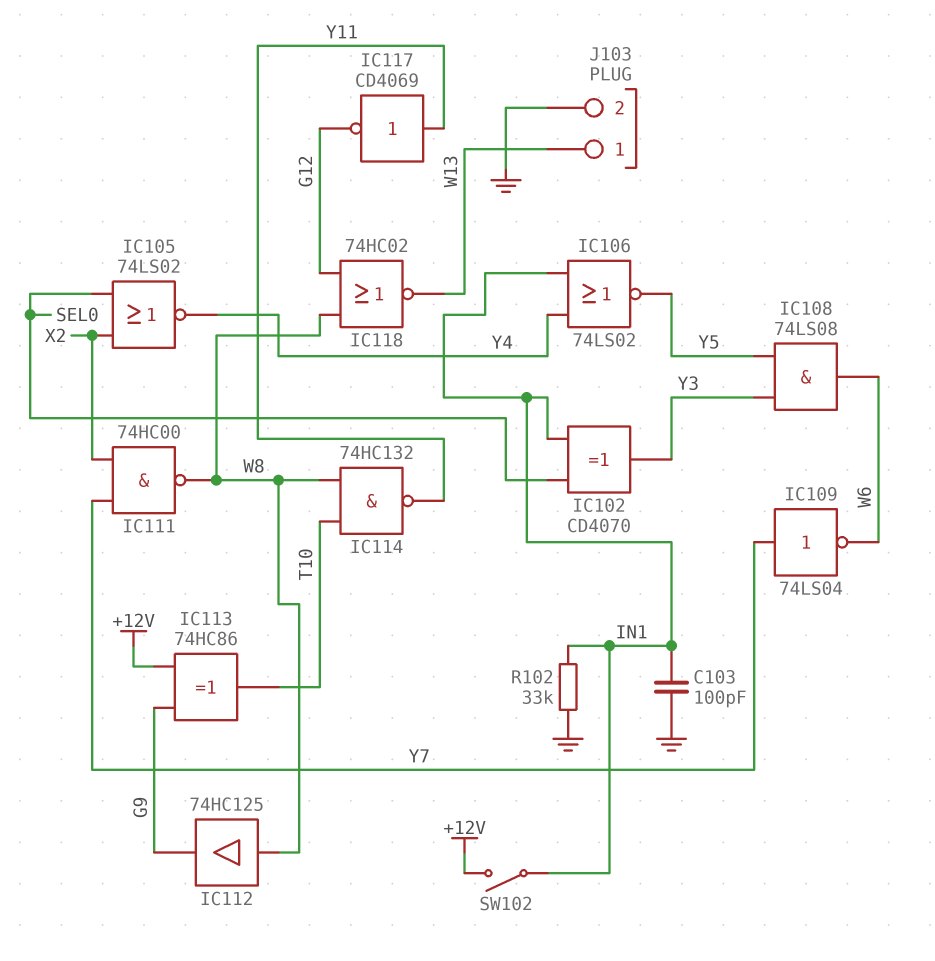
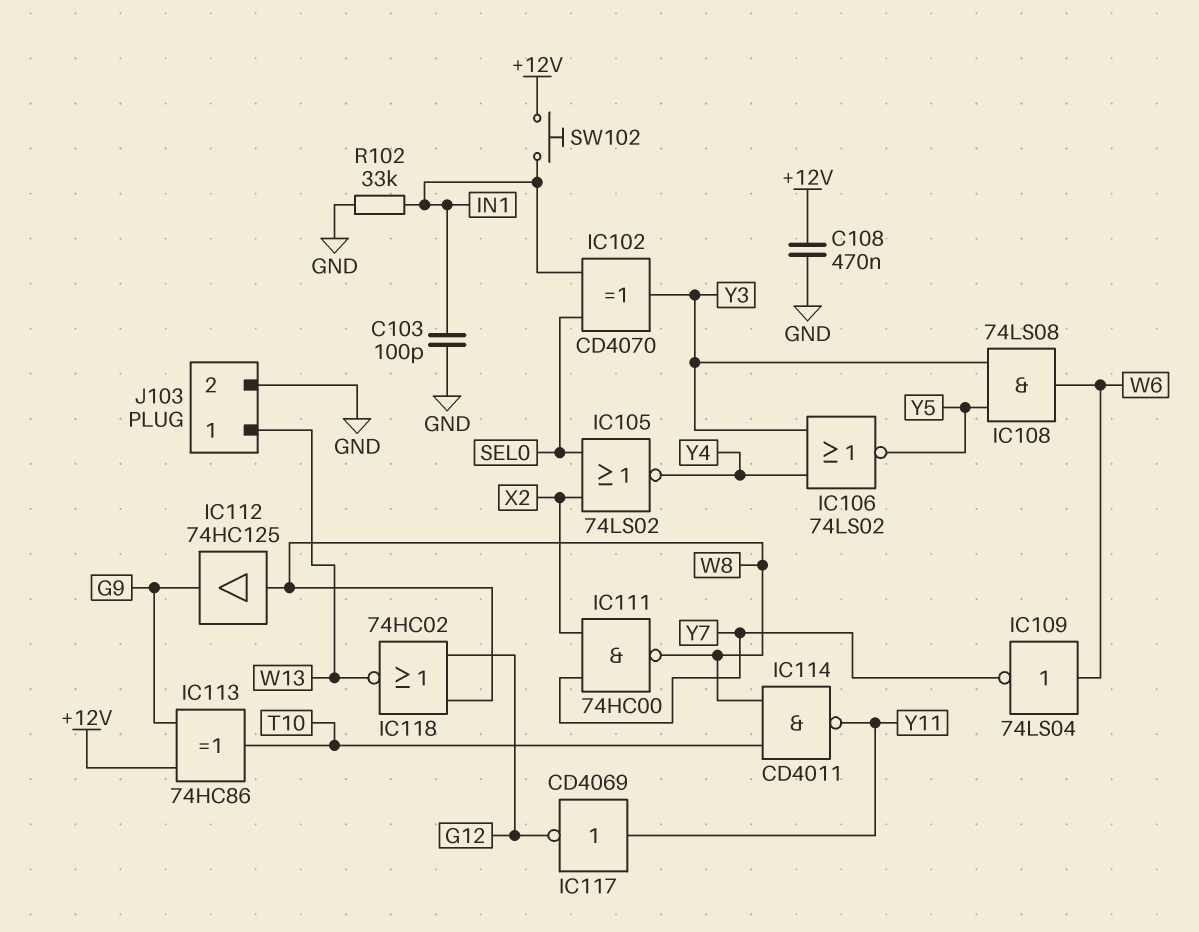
C108: none -> 470nF (+12V, GND)
IC106: NOR 74LS02 (in IN1, in Y4, out Y5) -> NOR 74LS02 (in Y3, in Y4, out Y5)
IC109: NOT 74LS04 (in Y7, out W6) -> NOT 74LS04 (in W6, out Y7)
IC114: NAND 74HC132 (in T10, in W8, out Y11) -> NAND CD4011 (in T10, in W8, out Y11)
SW102: switch (+12V, IN1) -> button (+12V, IN1)

